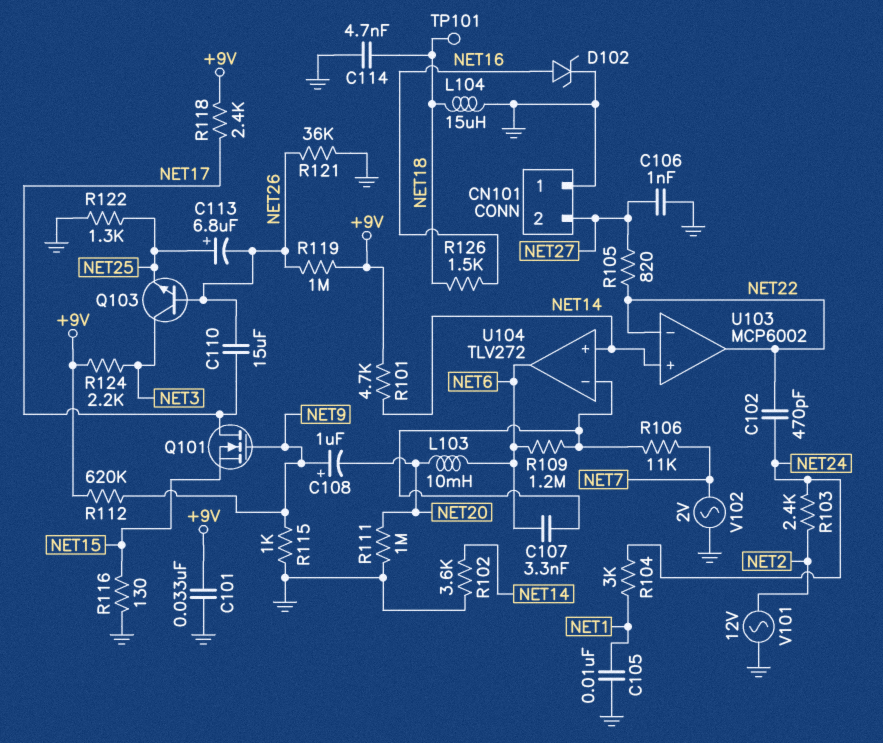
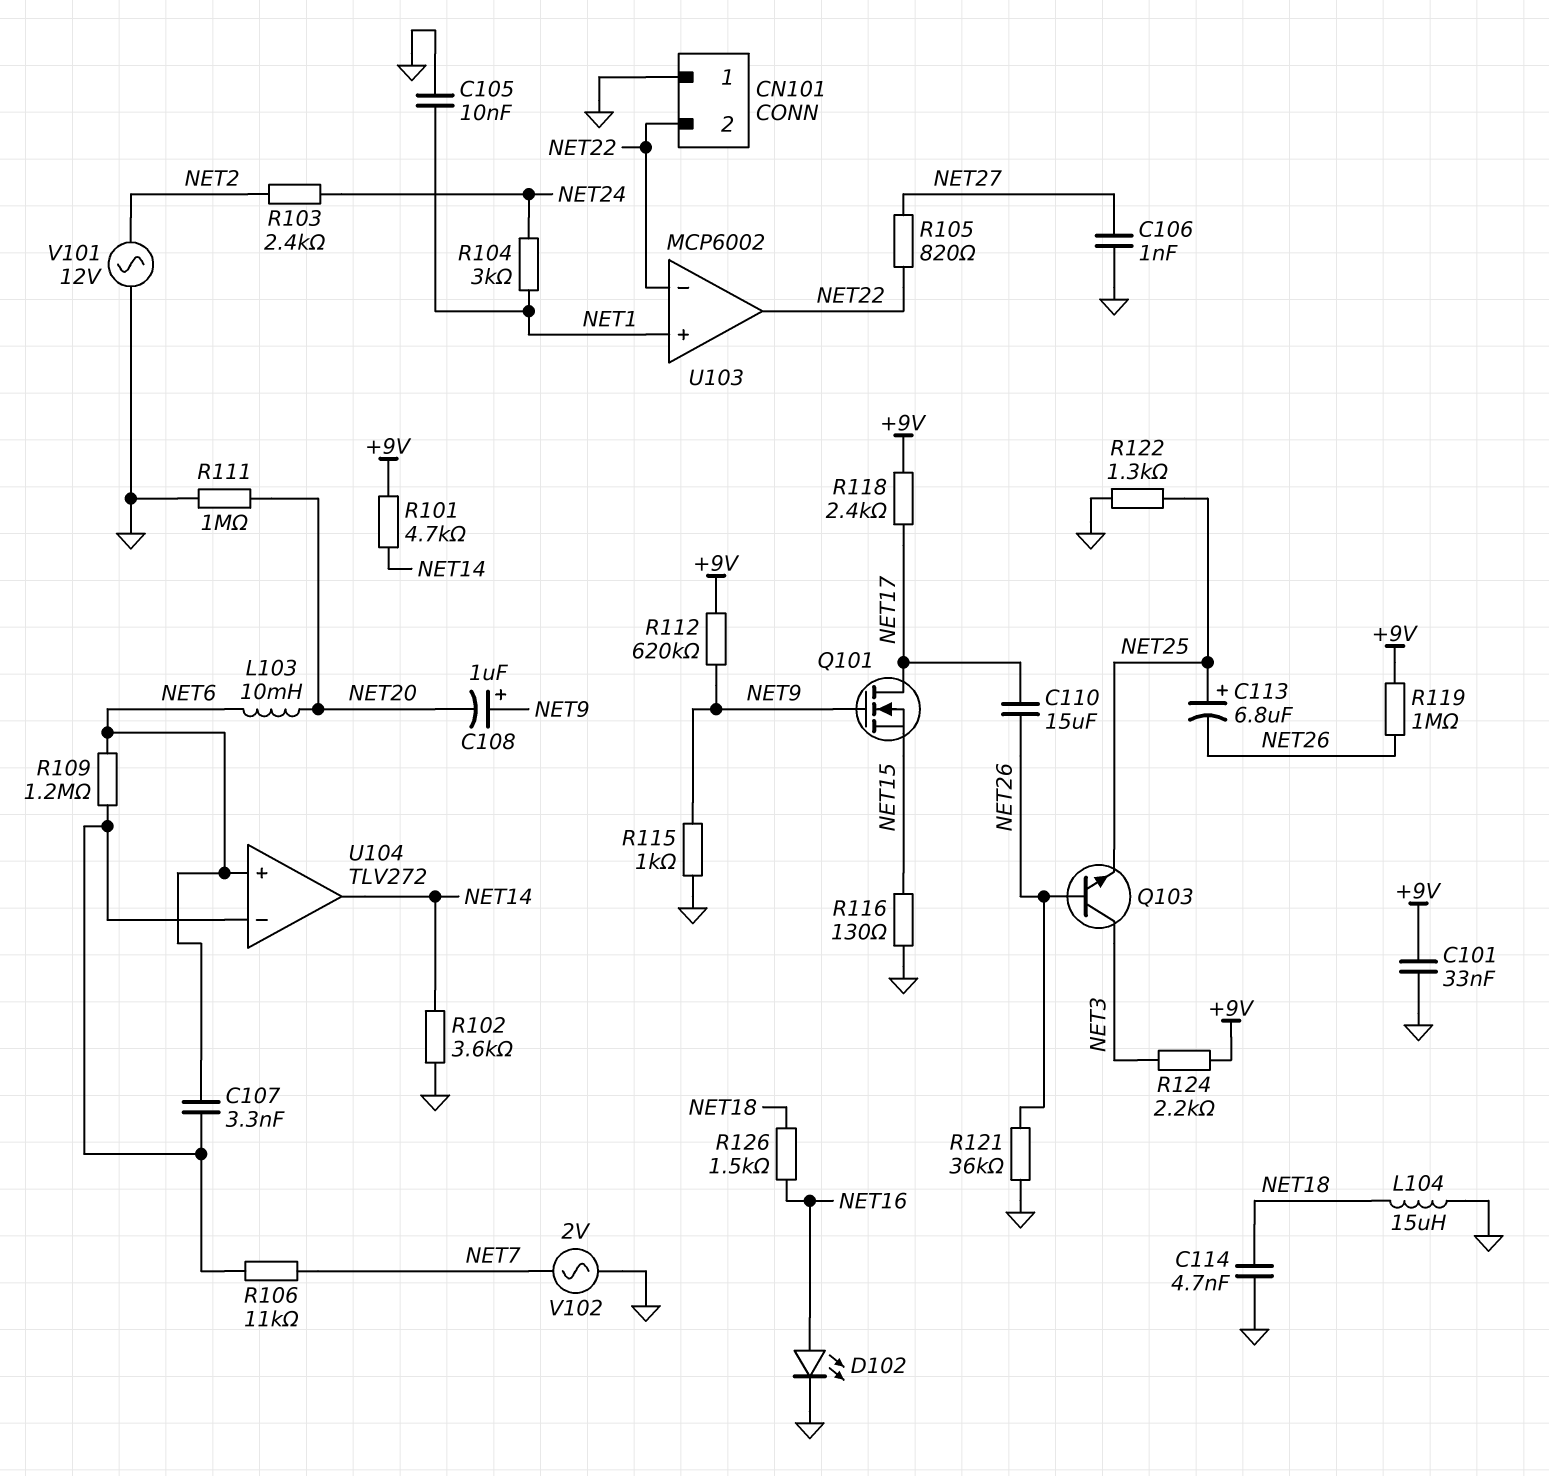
C102: 470pF (NET22, NET24) -> none
CN101 pin 2: NET27 -> NET22
D102: zener (A NET16, K GND) -> LED (A NET16, K GND)
TP101: test point (NET18) -> none
U103 pin in+: NET14 -> NET1
U104 pin in+: NET14 -> NET6
U104 pin out: NET6 -> NET14

